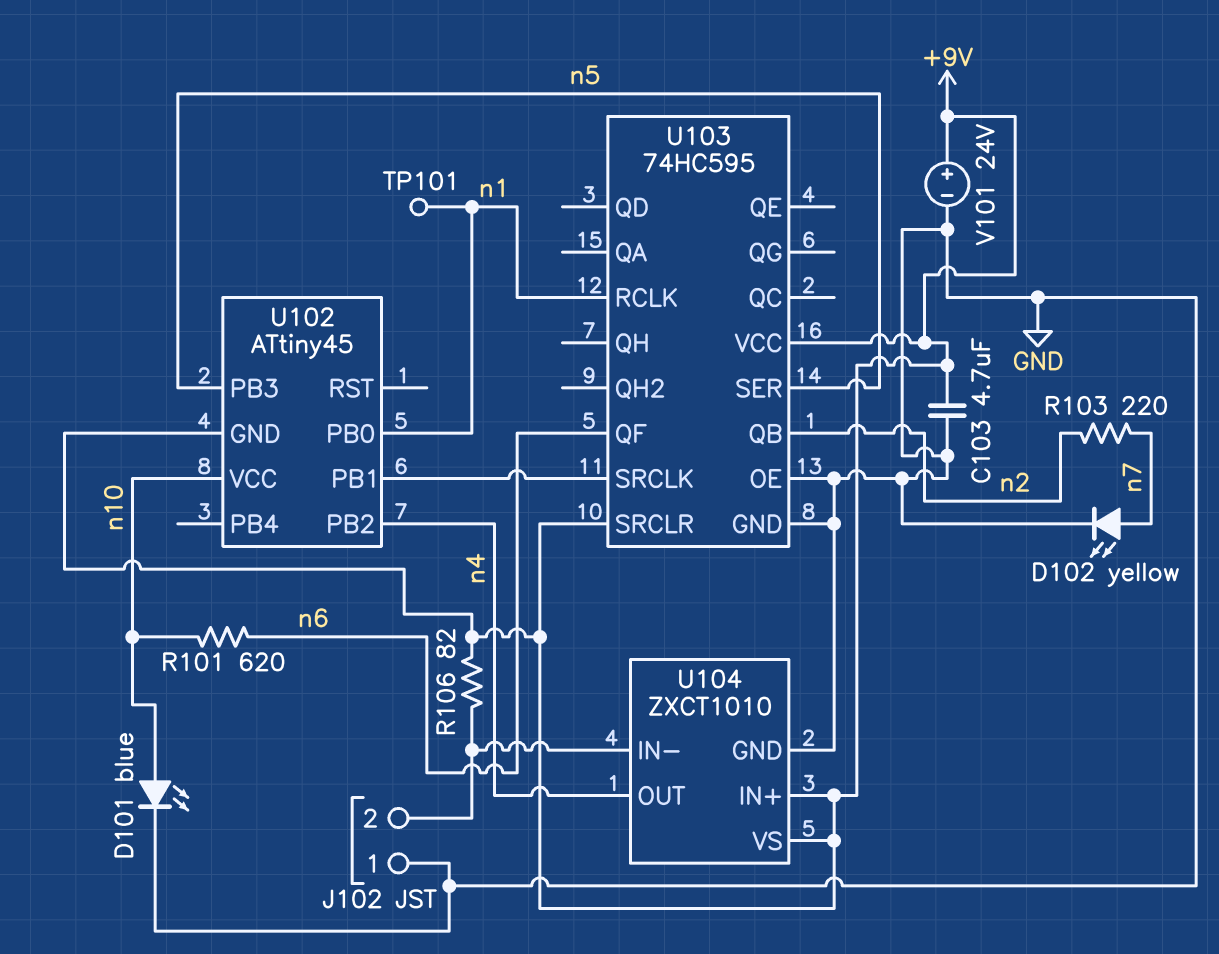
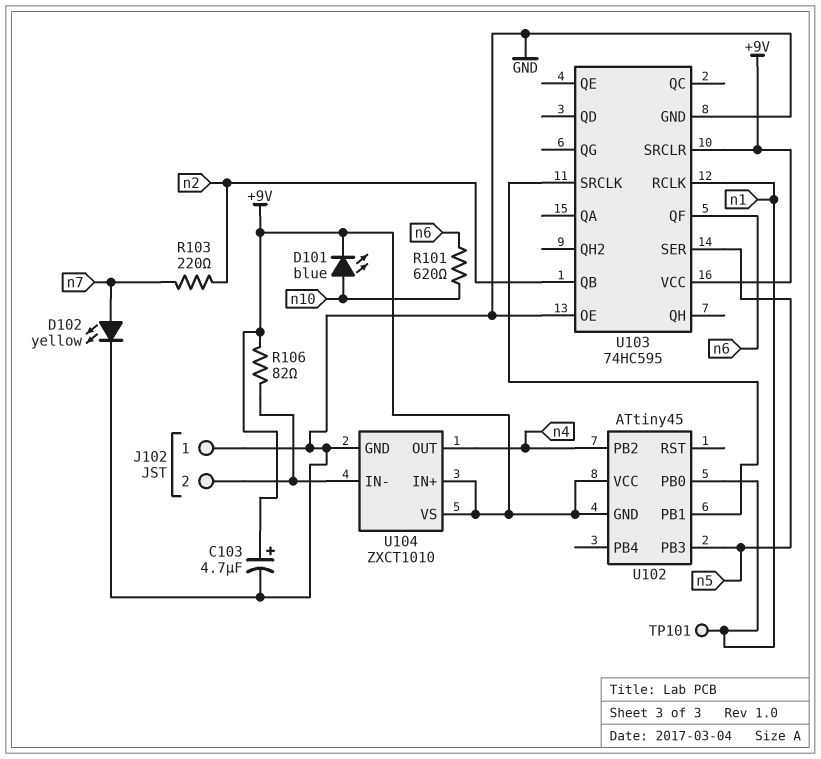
C103: 4.7uF (+9V, GND) -> 4.7uF (plus +9V, minus GND)
D101: LED blue (A n10, K GND) -> LED blue (A n10, K +9V)
U102 pin VCC: n10 -> +9V
V101: 24V (plus +9V, minus GND) -> none

